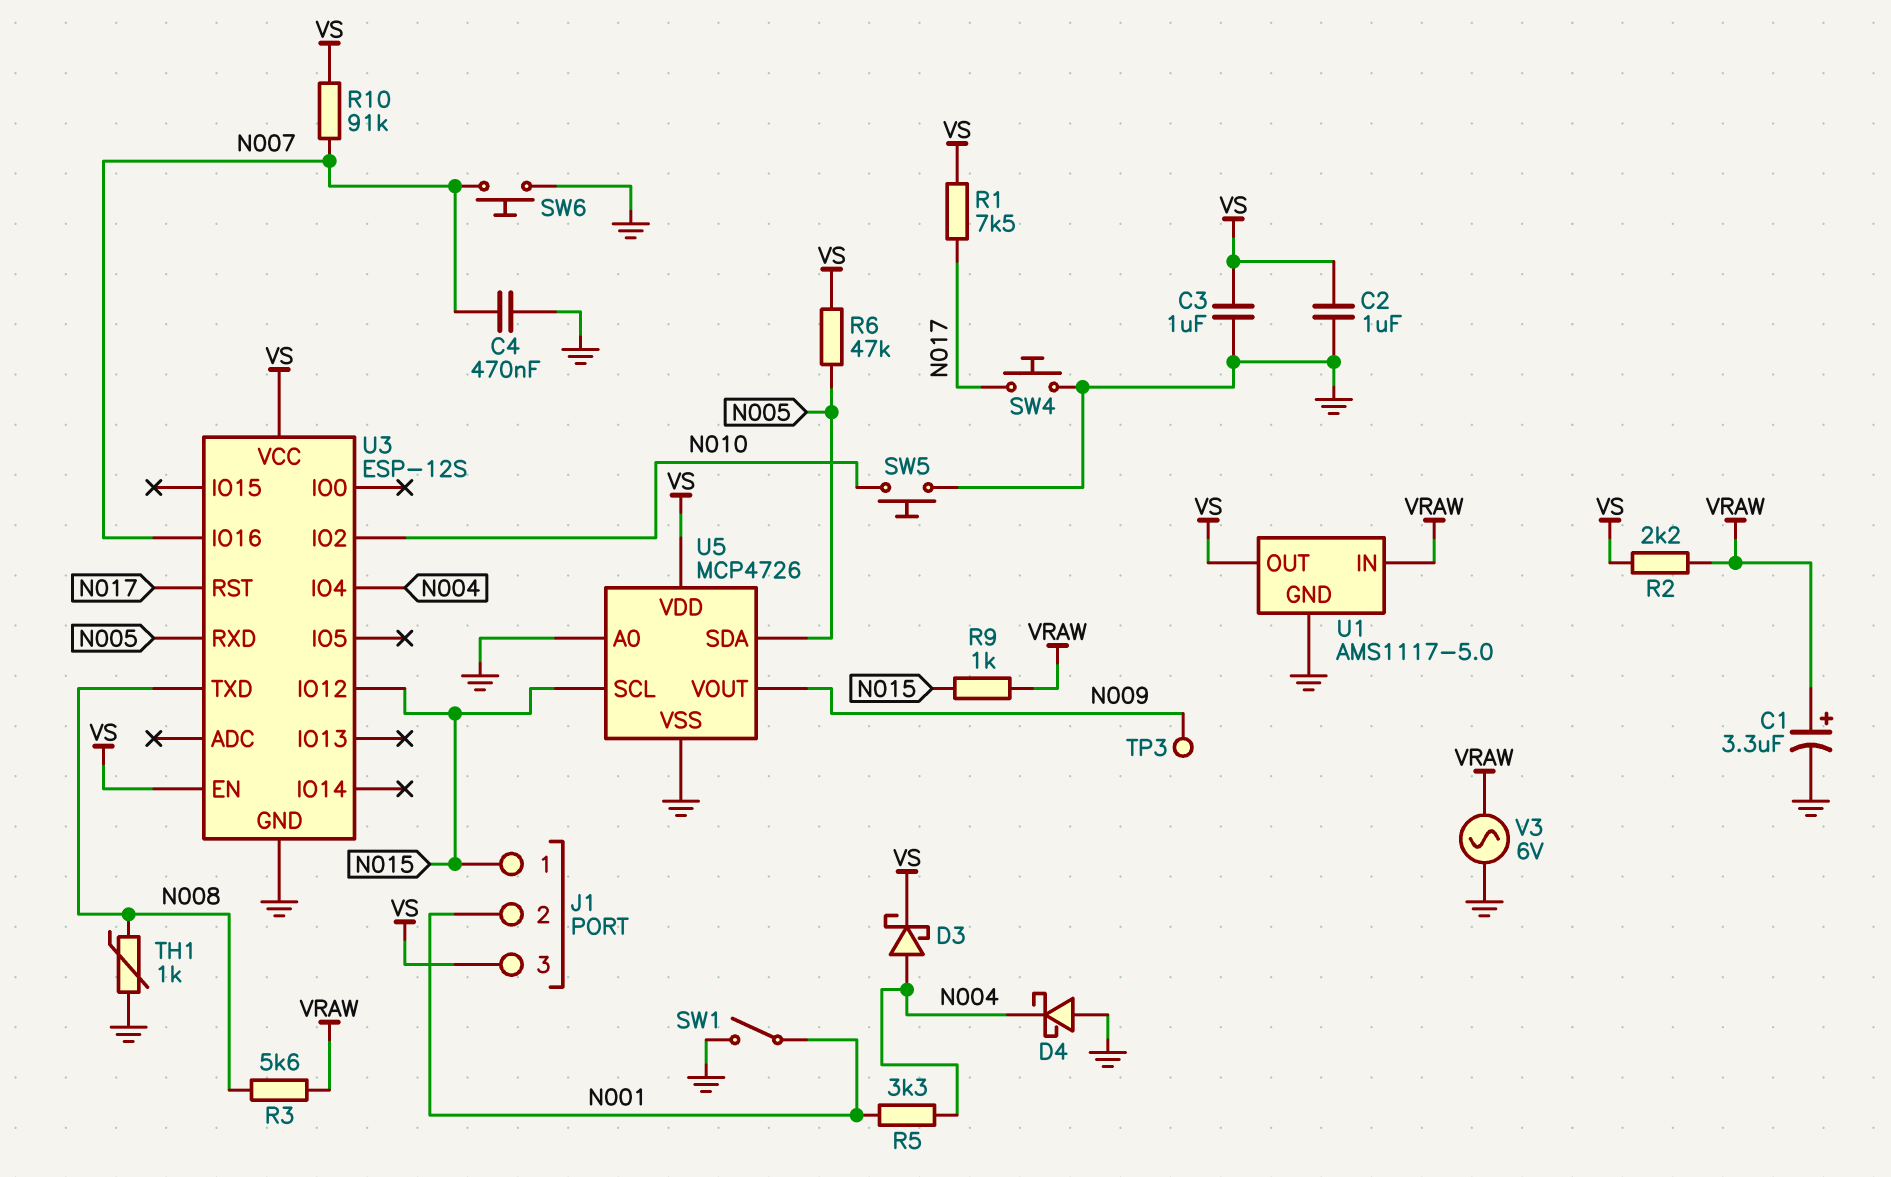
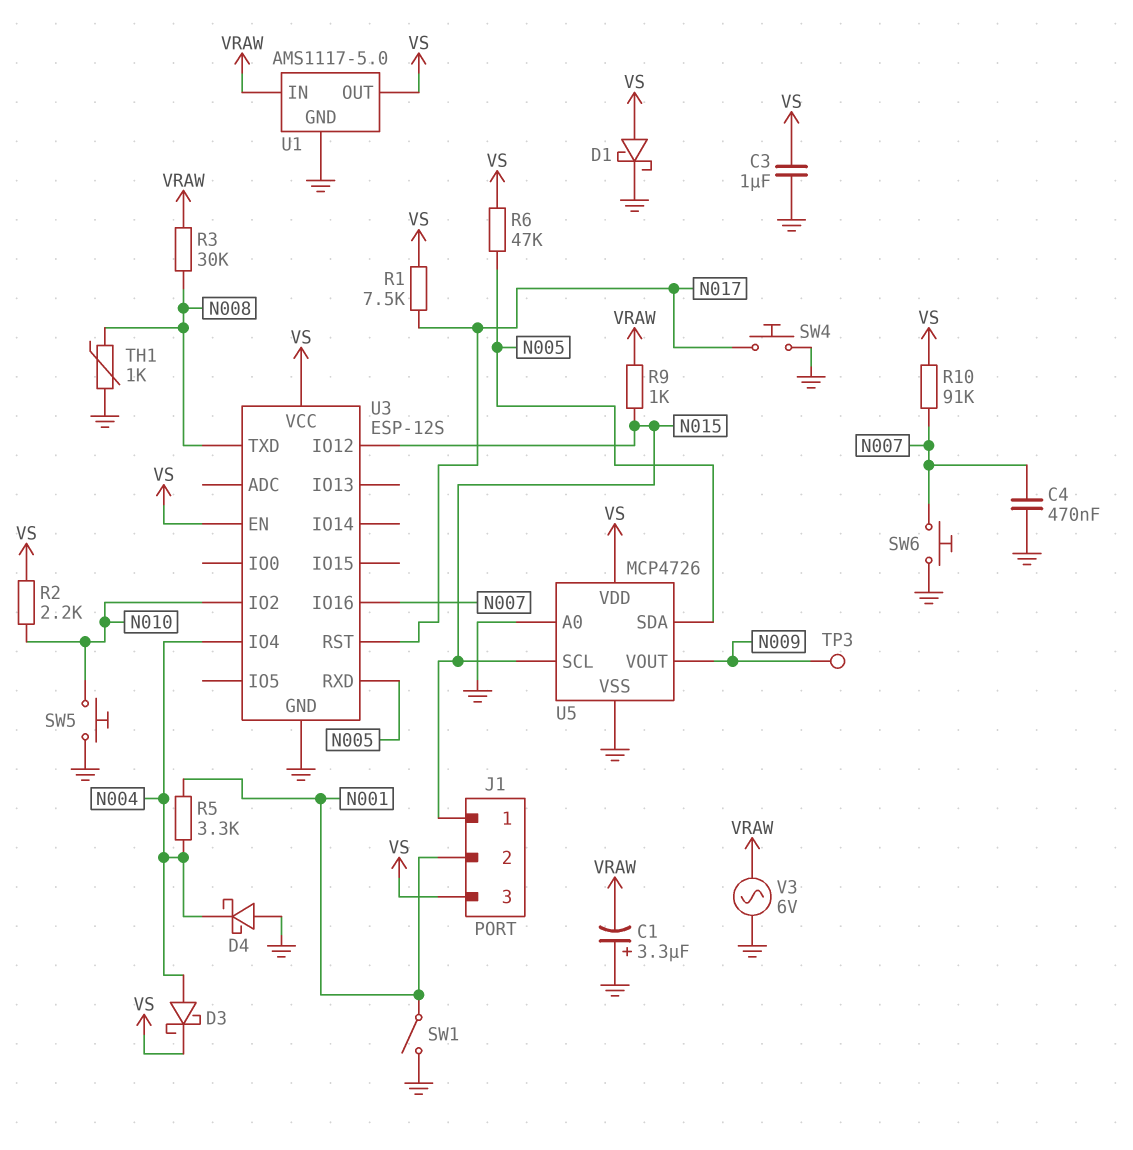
C1: 3.3uF (plus VRAW, minus GND) -> 3.3uF (plus GND, minus VRAW)
C2: 1uF (GND, VS) -> none
D1: none -> schottky (A VS, K GND)
R2: 2.2k (VRAW, VS) -> 2.2k (N010, VS)
R3: 5.6k (N008, VRAW) -> 30k (N008, VRAW)

